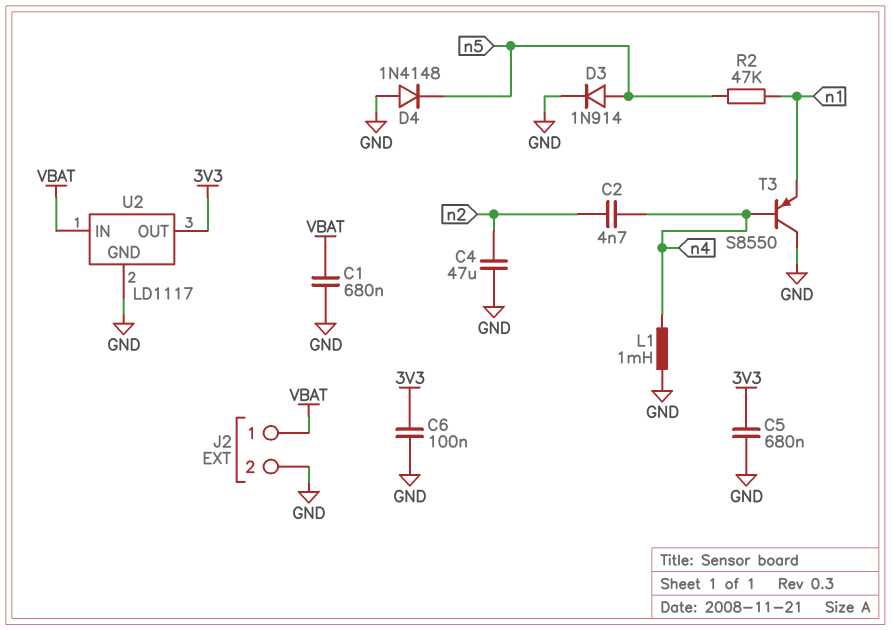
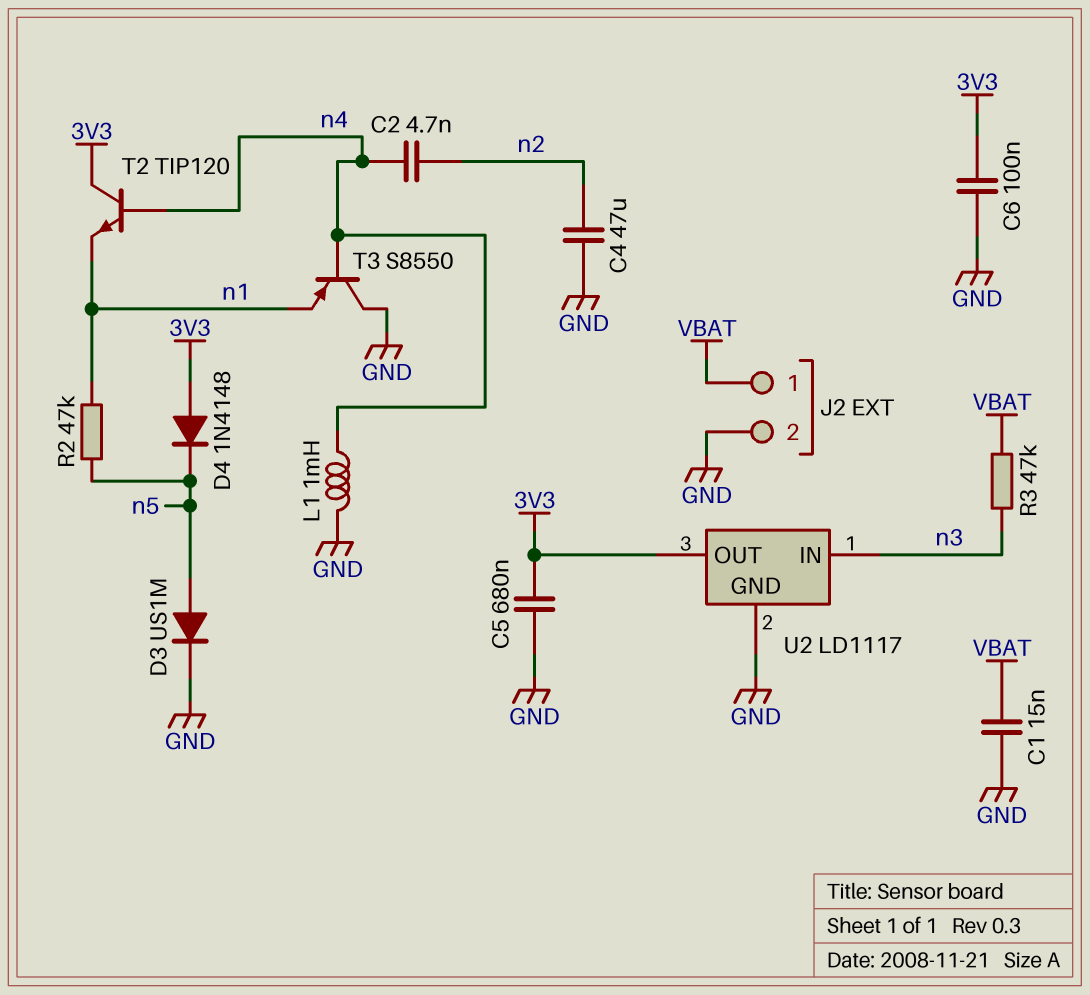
C1: 680nF (GND, VBAT) -> 15nF (GND, VBAT)
D3: diode 1N914 (A n5, K GND) -> diode US1M (A n5, K GND)
D4: diode 1N4148 (A GND, K n5) -> diode 1N4148 (A 3V3, K n5)
R3: none -> 47k (VBAT, n3)
T2: none -> NPN TIP120 (B n4, C 3V3, E n1)
U2 pin IN: VBAT -> n3

